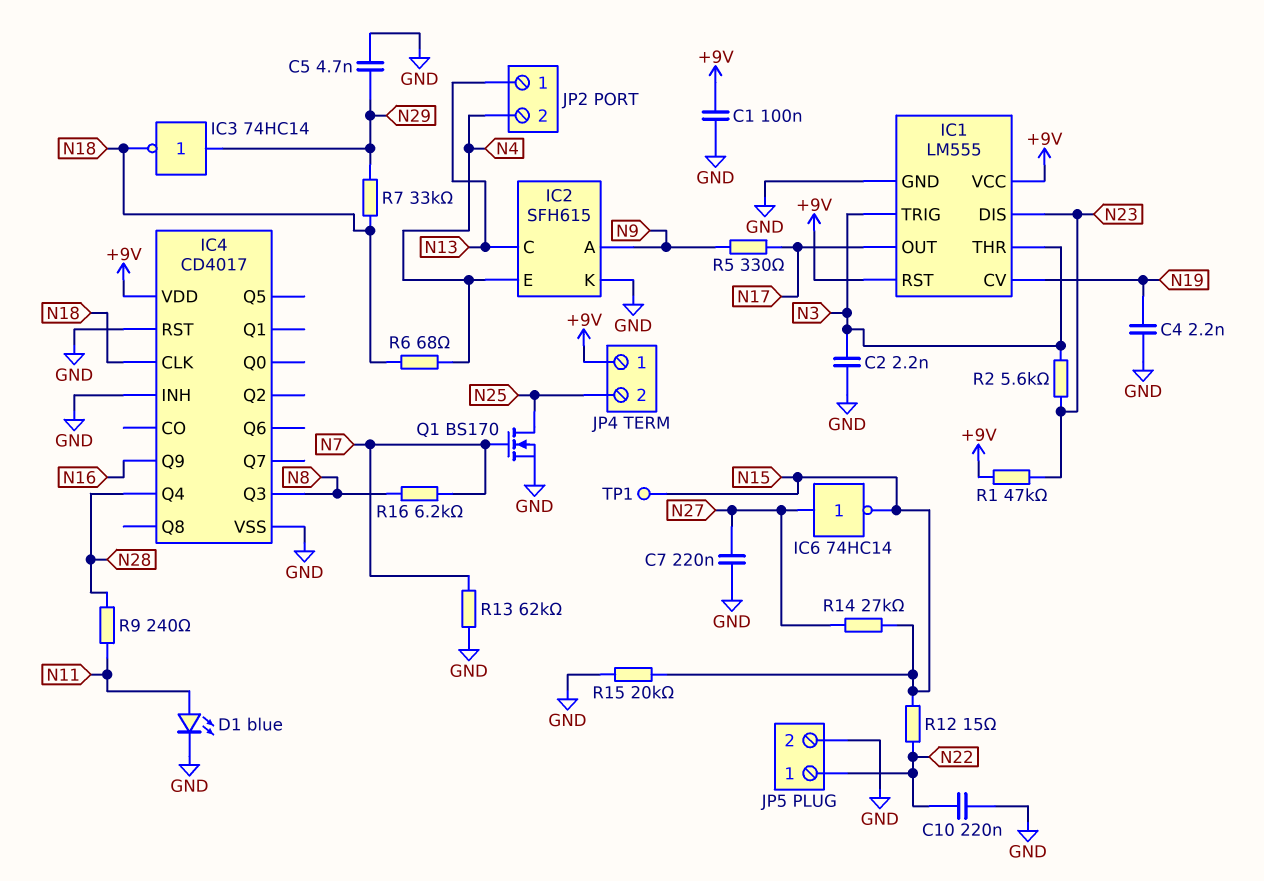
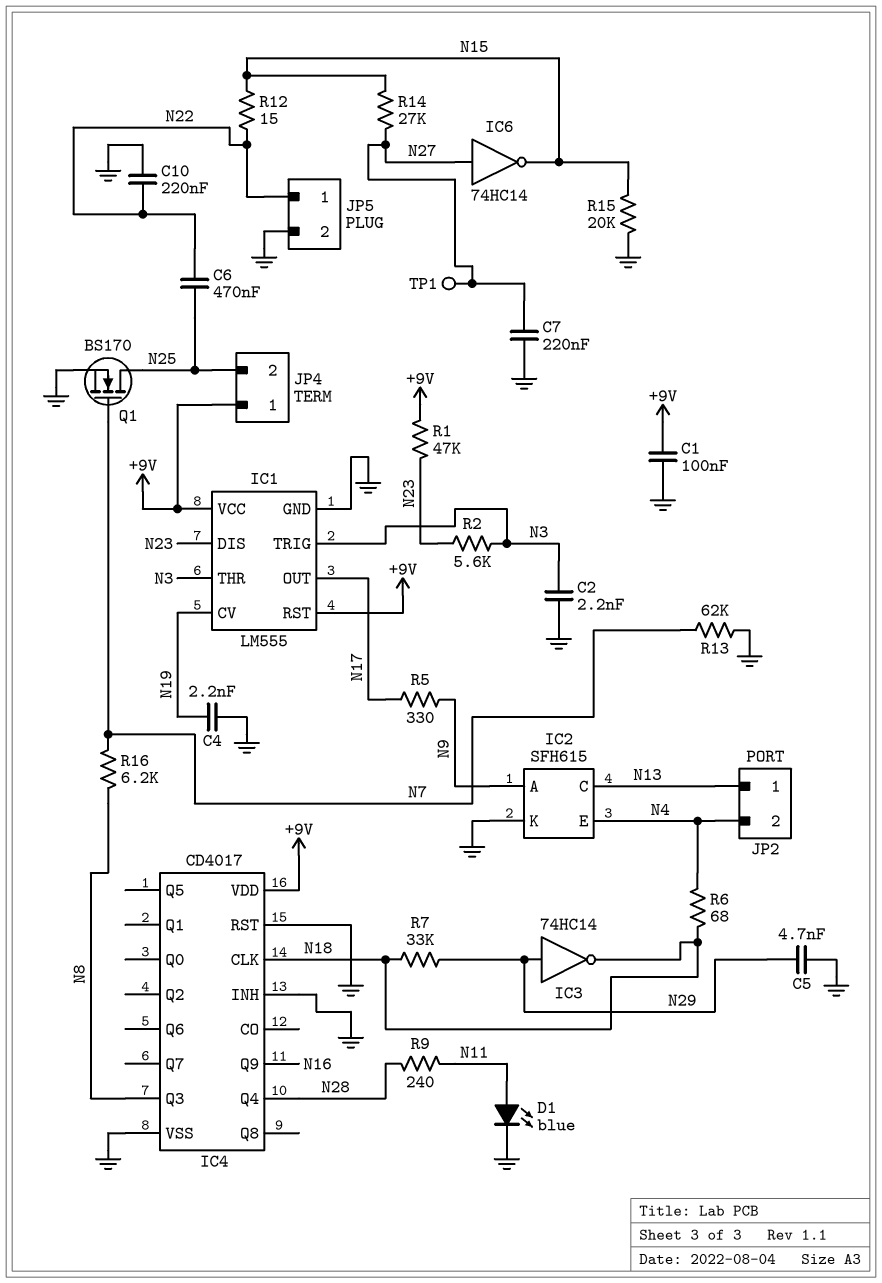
C6: none -> 470nF (N22, N25)
TP1: test point (N15) -> test point (N27)

